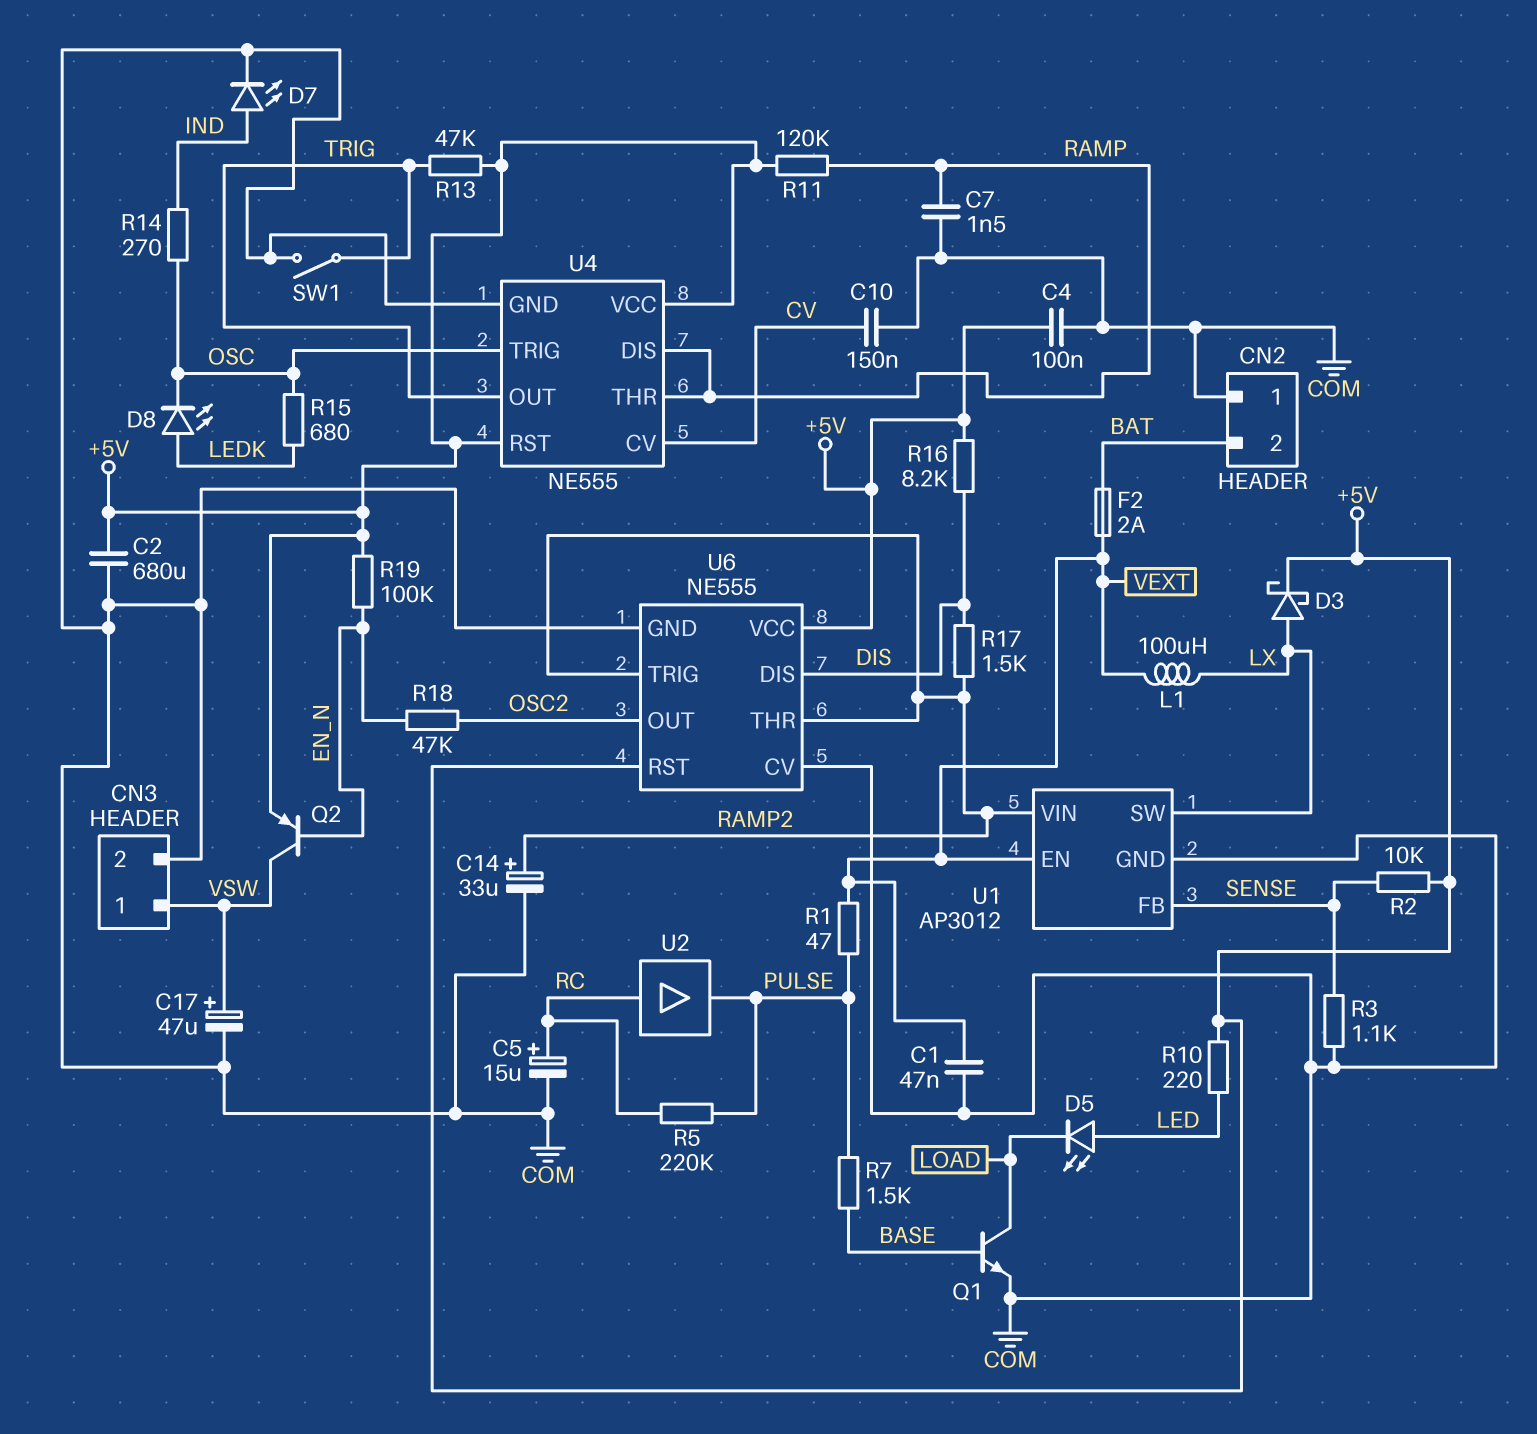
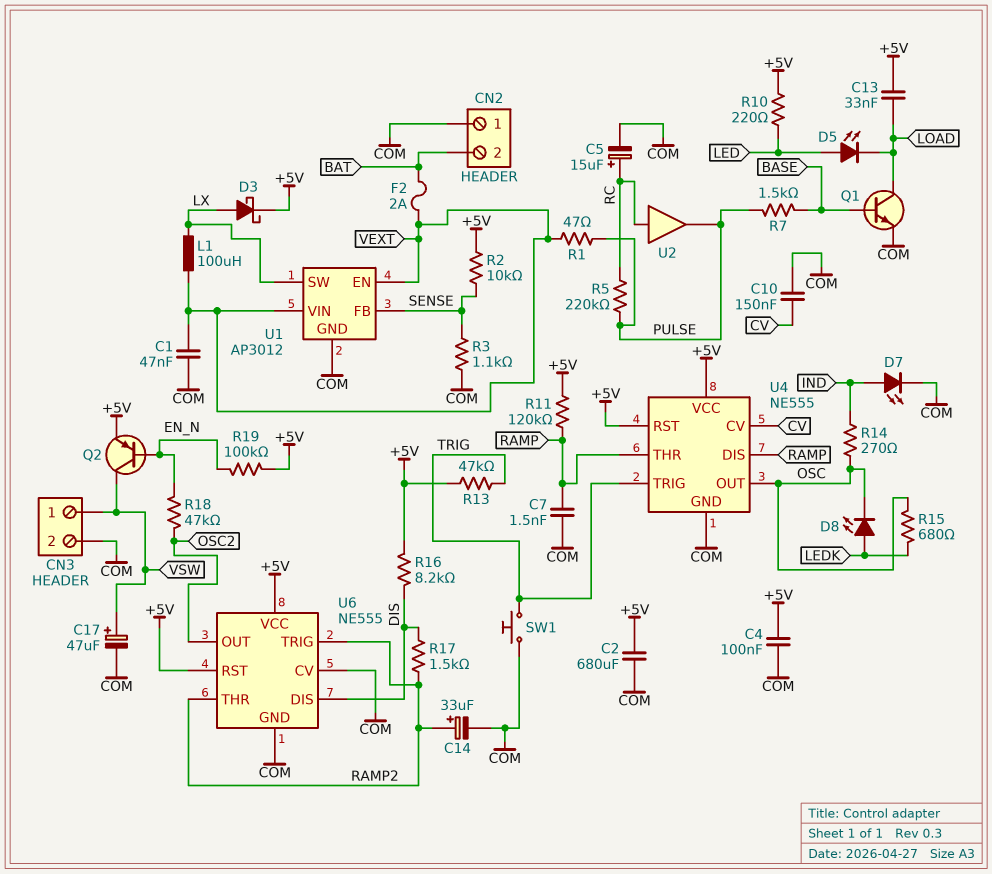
C13: none -> 33nF (+5V, LOAD)
SW1: switch (COM, TRIG) -> button (COM, TRIG)
U1 pin VIN: RAMP2 -> VEXT
U4 pin OUT: TRIG -> OSC
U4 pin TRIG: OSC -> TRIG

